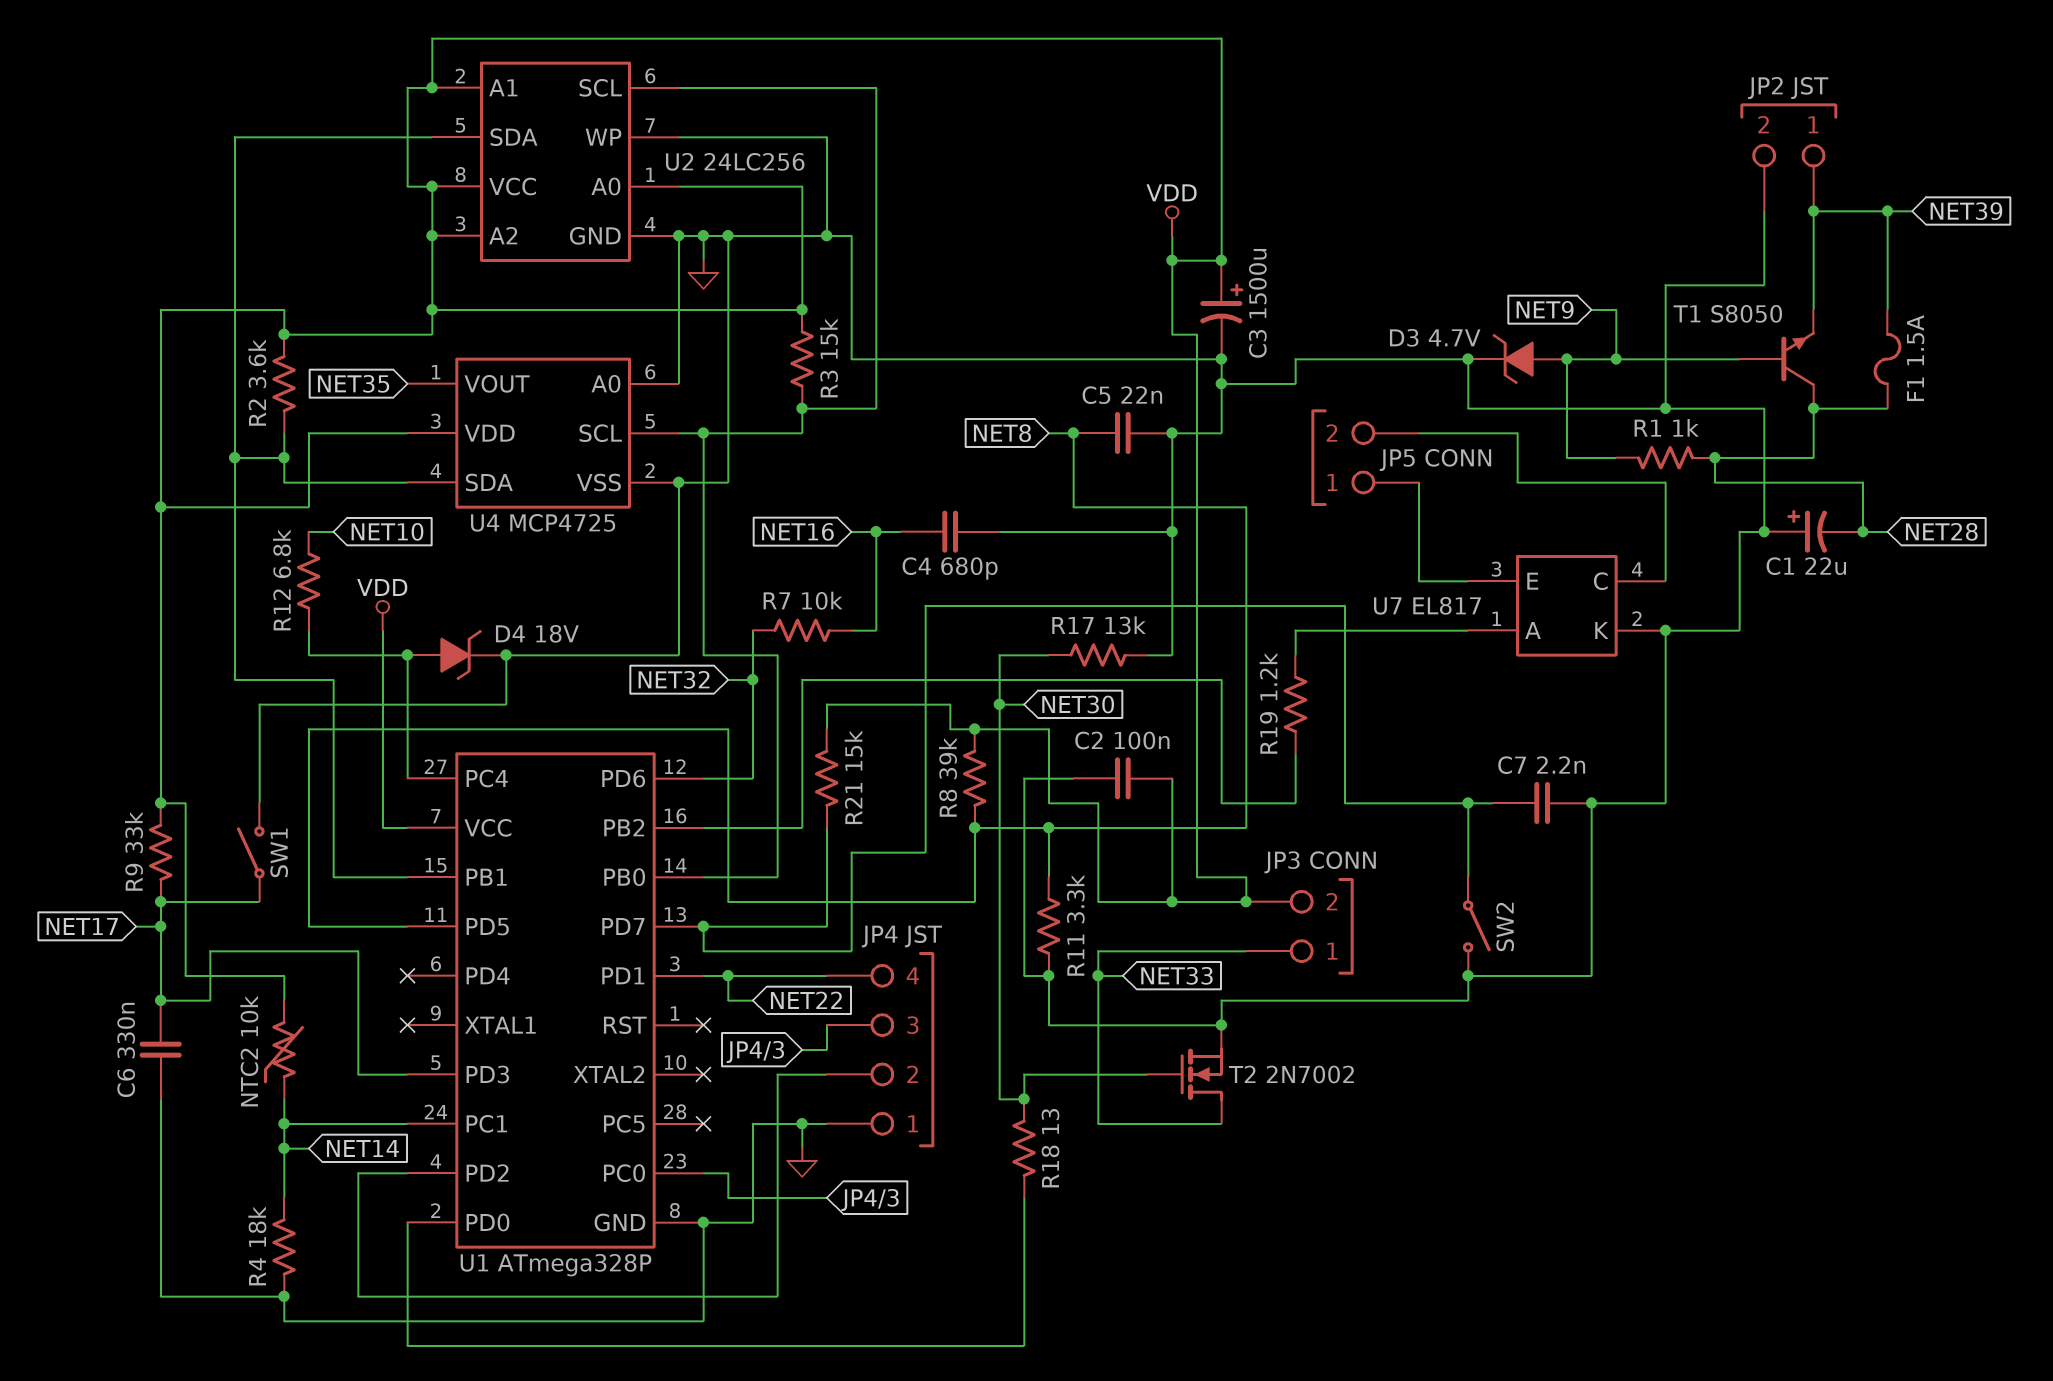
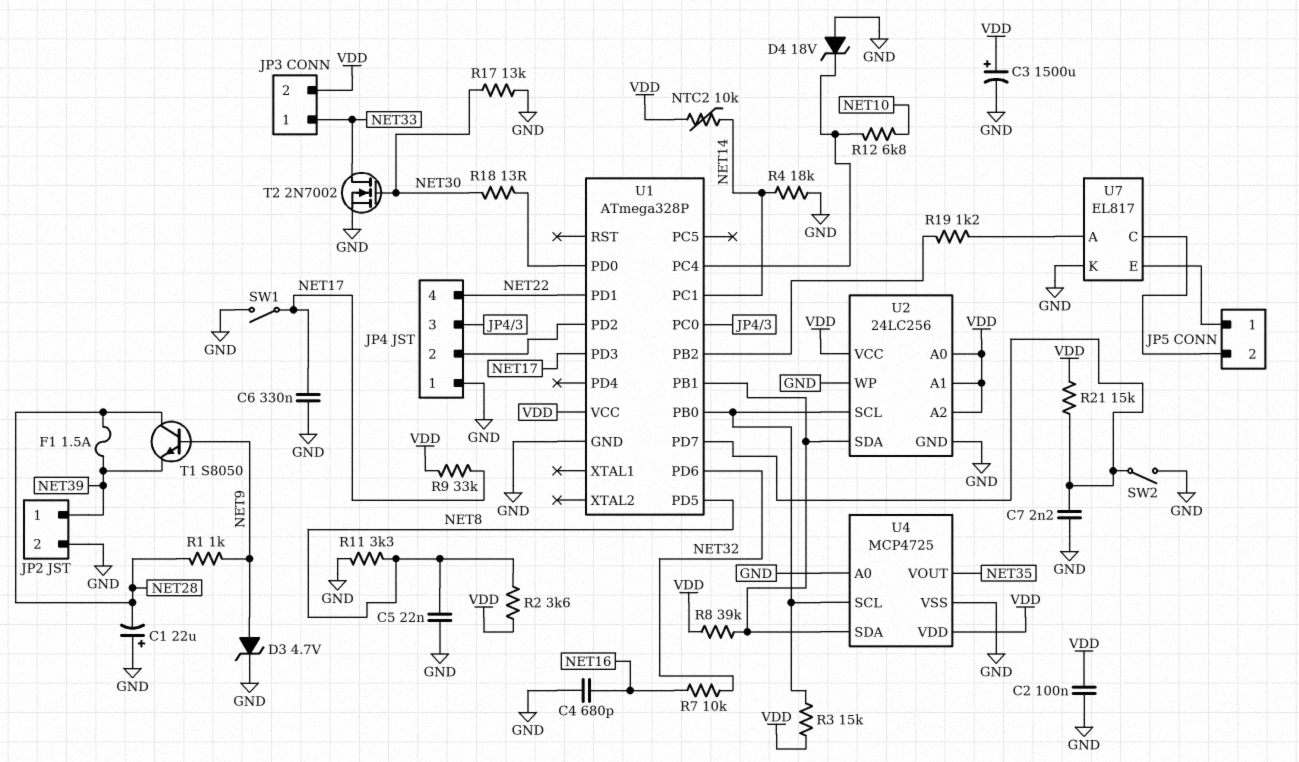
D4: zener 18V (A U1/PC4, K GND) -> zener 18V (A GND, K U1/PC4)
R2: 3.6k (U1/PB1, VDD) -> 3.6k (NET8, VDD)
R8: 39k (NET8, VDD) -> 39k (U1/PB1, VDD)

